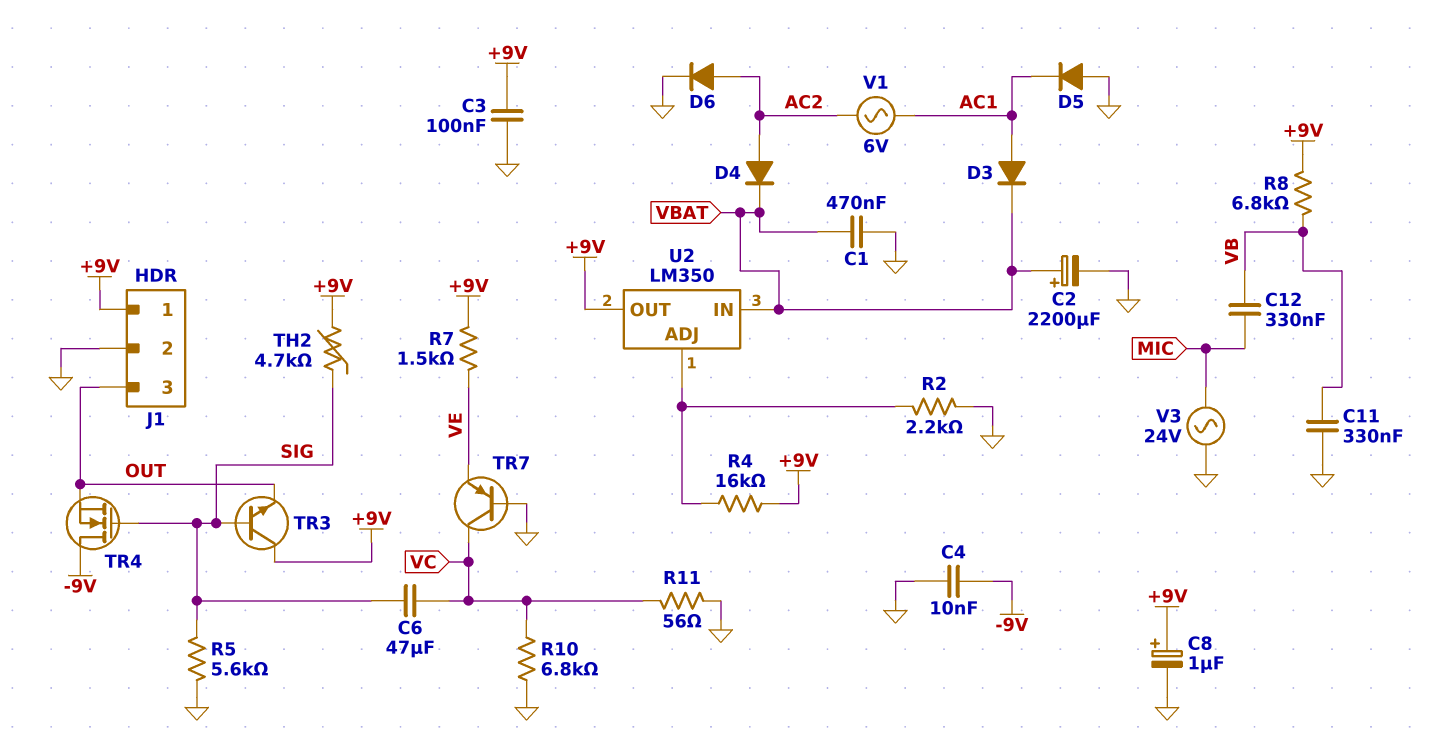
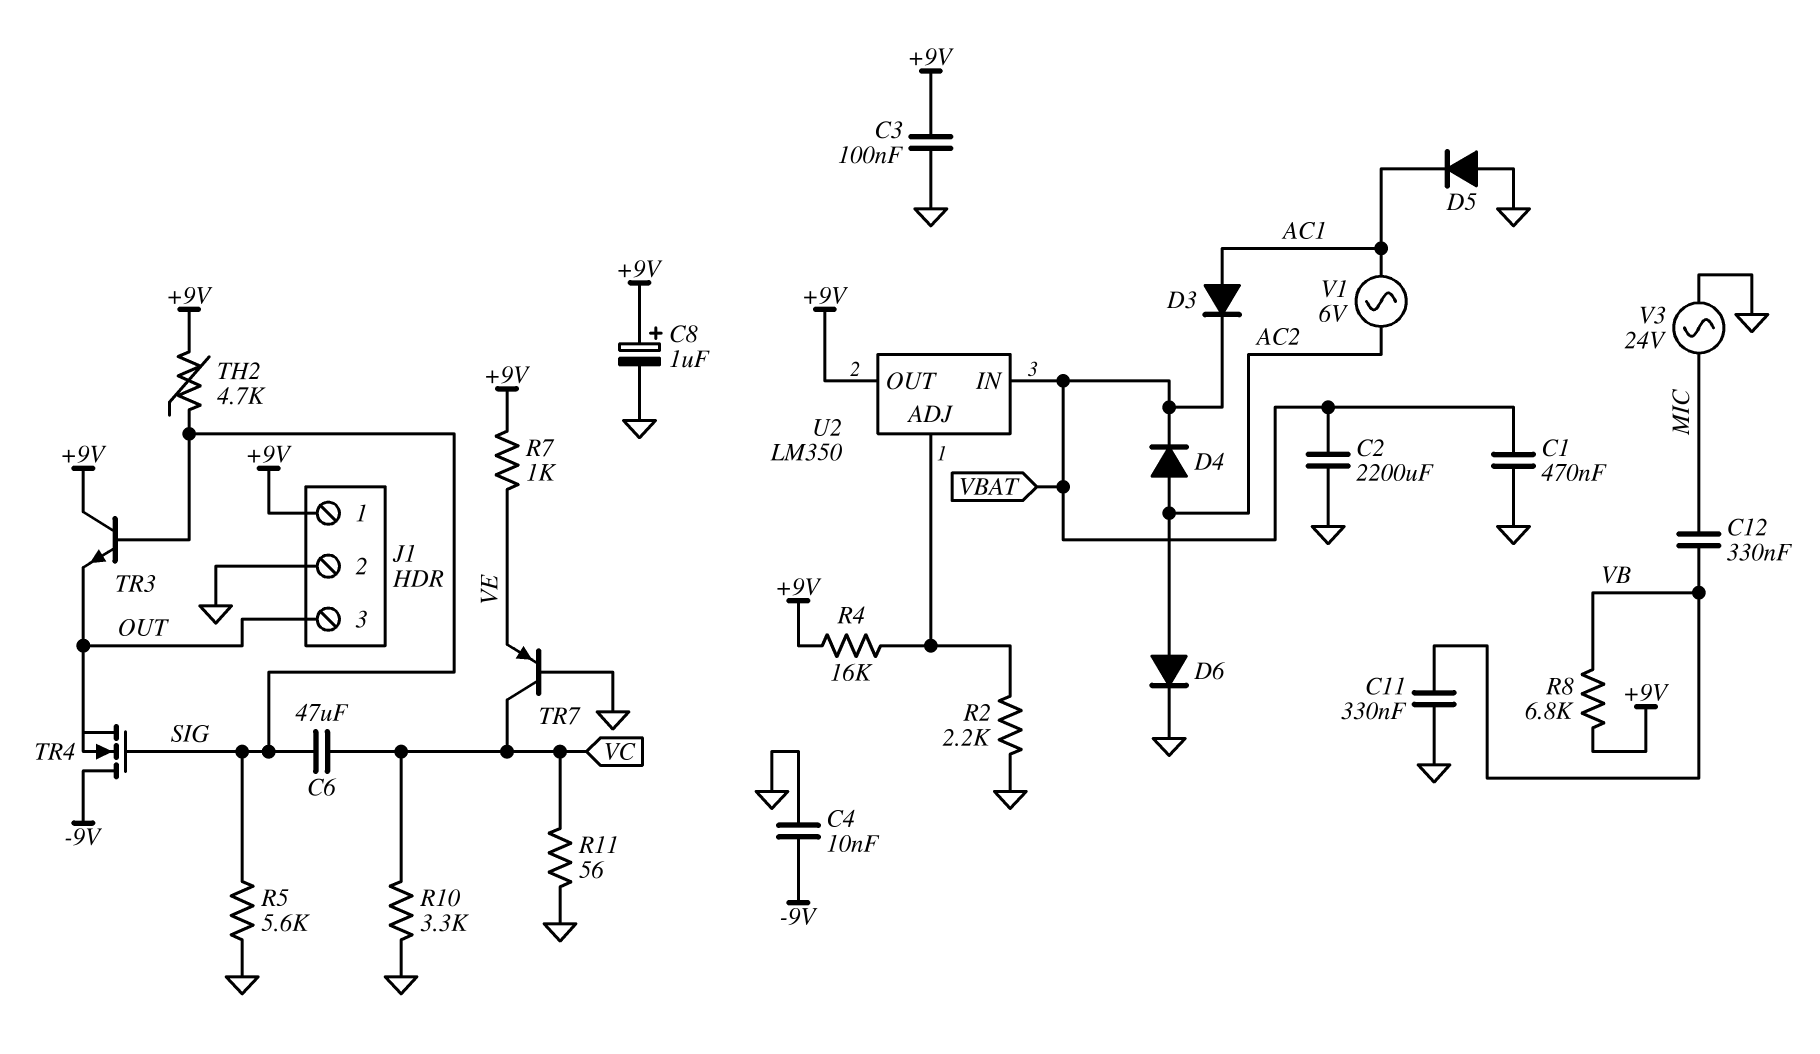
C2: 2200uF (plus VBAT, minus GND) -> 2200uF (GND, VBAT)
R7: 1.5k (+9V, VE) -> 1k (+9V, VE)
R10: 6.8k (GND, VC) -> 3.3k (GND, VC)

